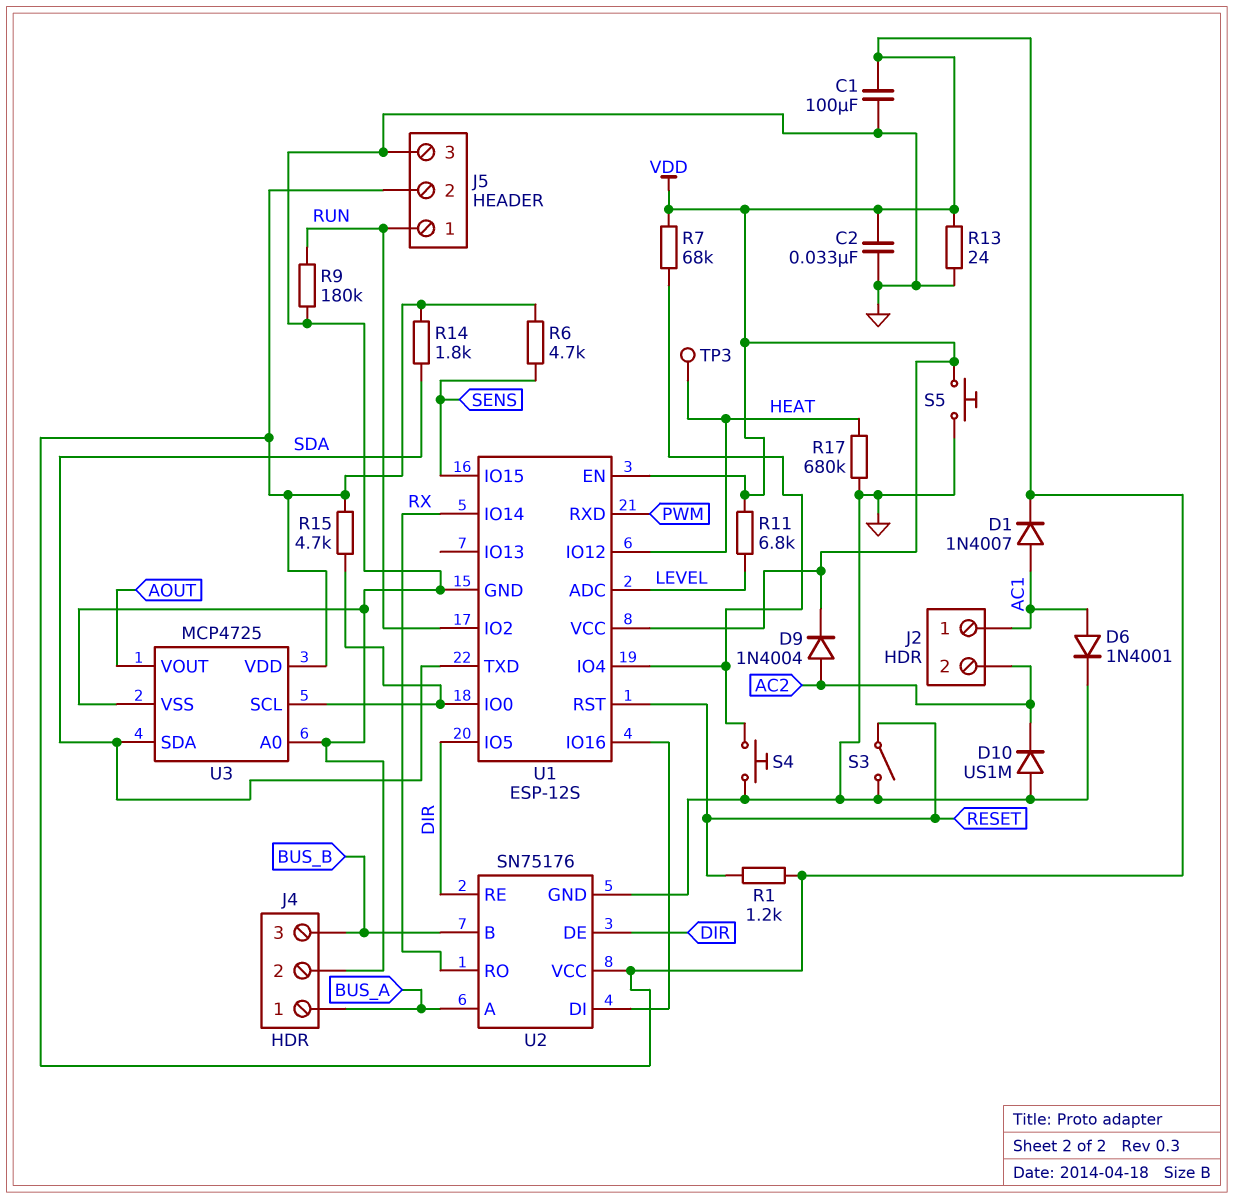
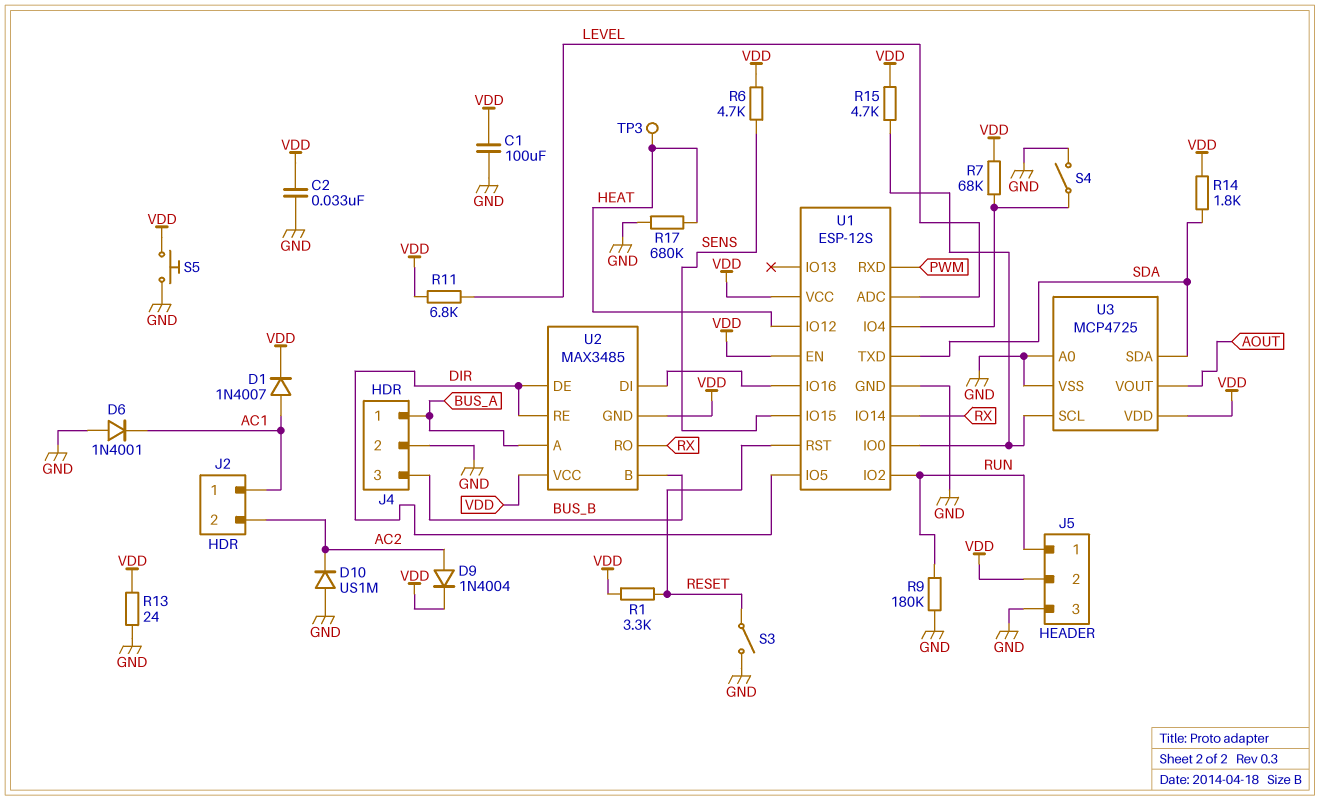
D6: diode 1N4001 (A AC1, K GND) -> diode 1N4001 (A GND, K AC1)
R1: 1.2k (RESET, VDD) -> 3.3k (RESET, VDD)
S4: button (GND, U1/IO4) -> switch (GND, U1/IO4)
U2: SN75176 -> MAX3485
U2 pin GND: GND -> VDD

